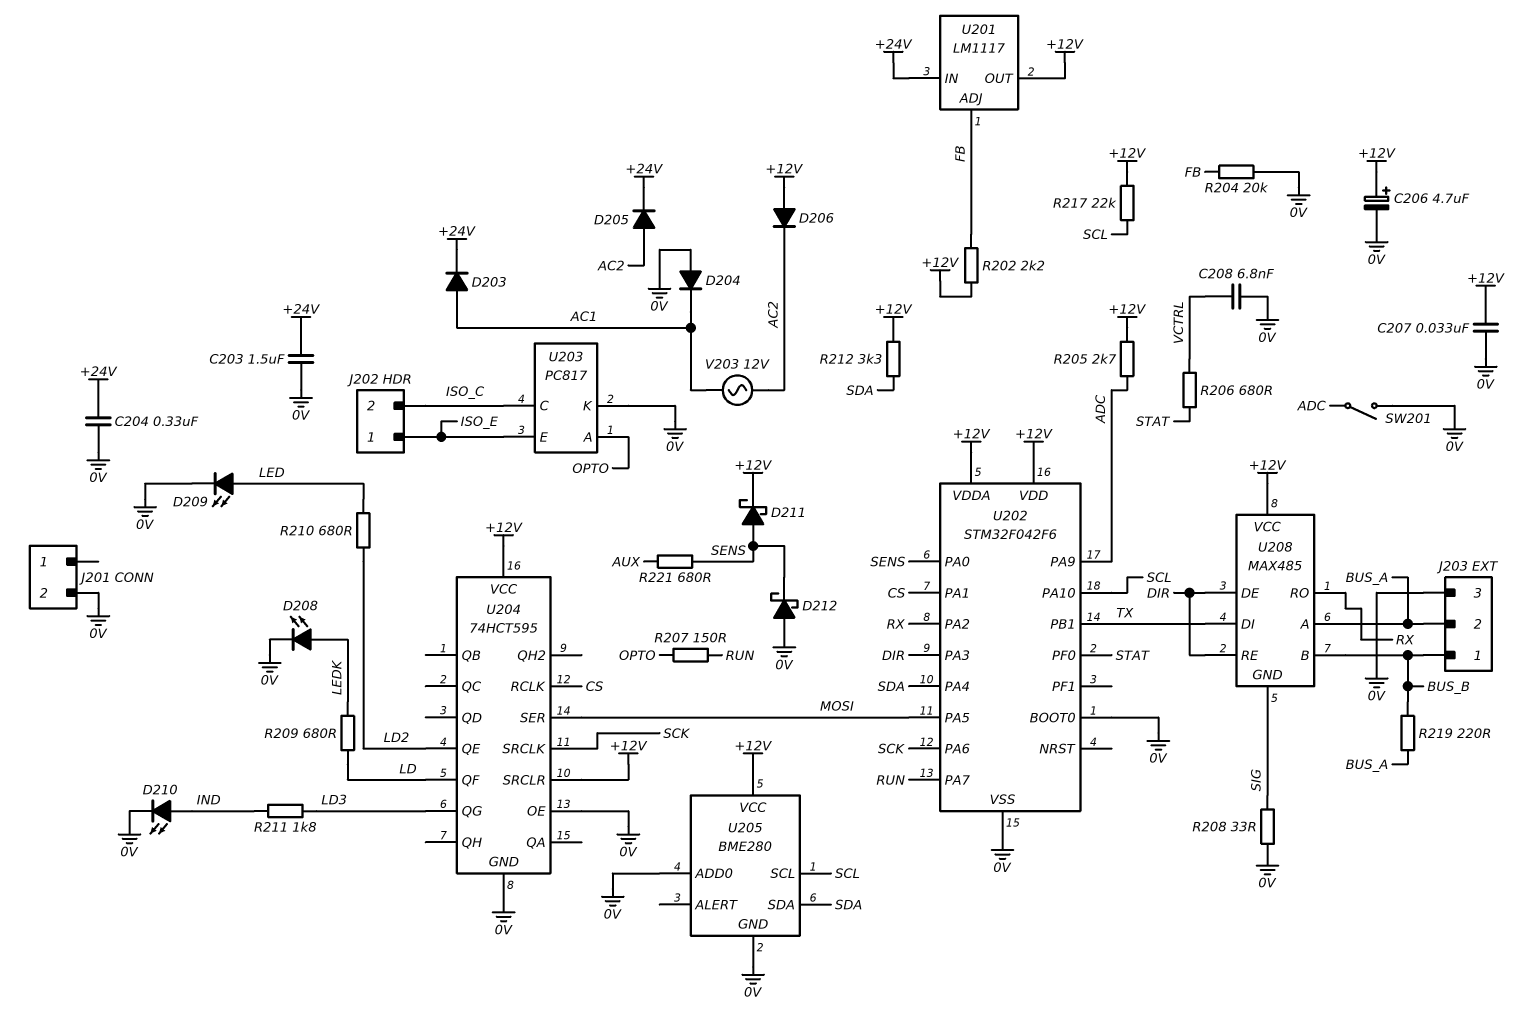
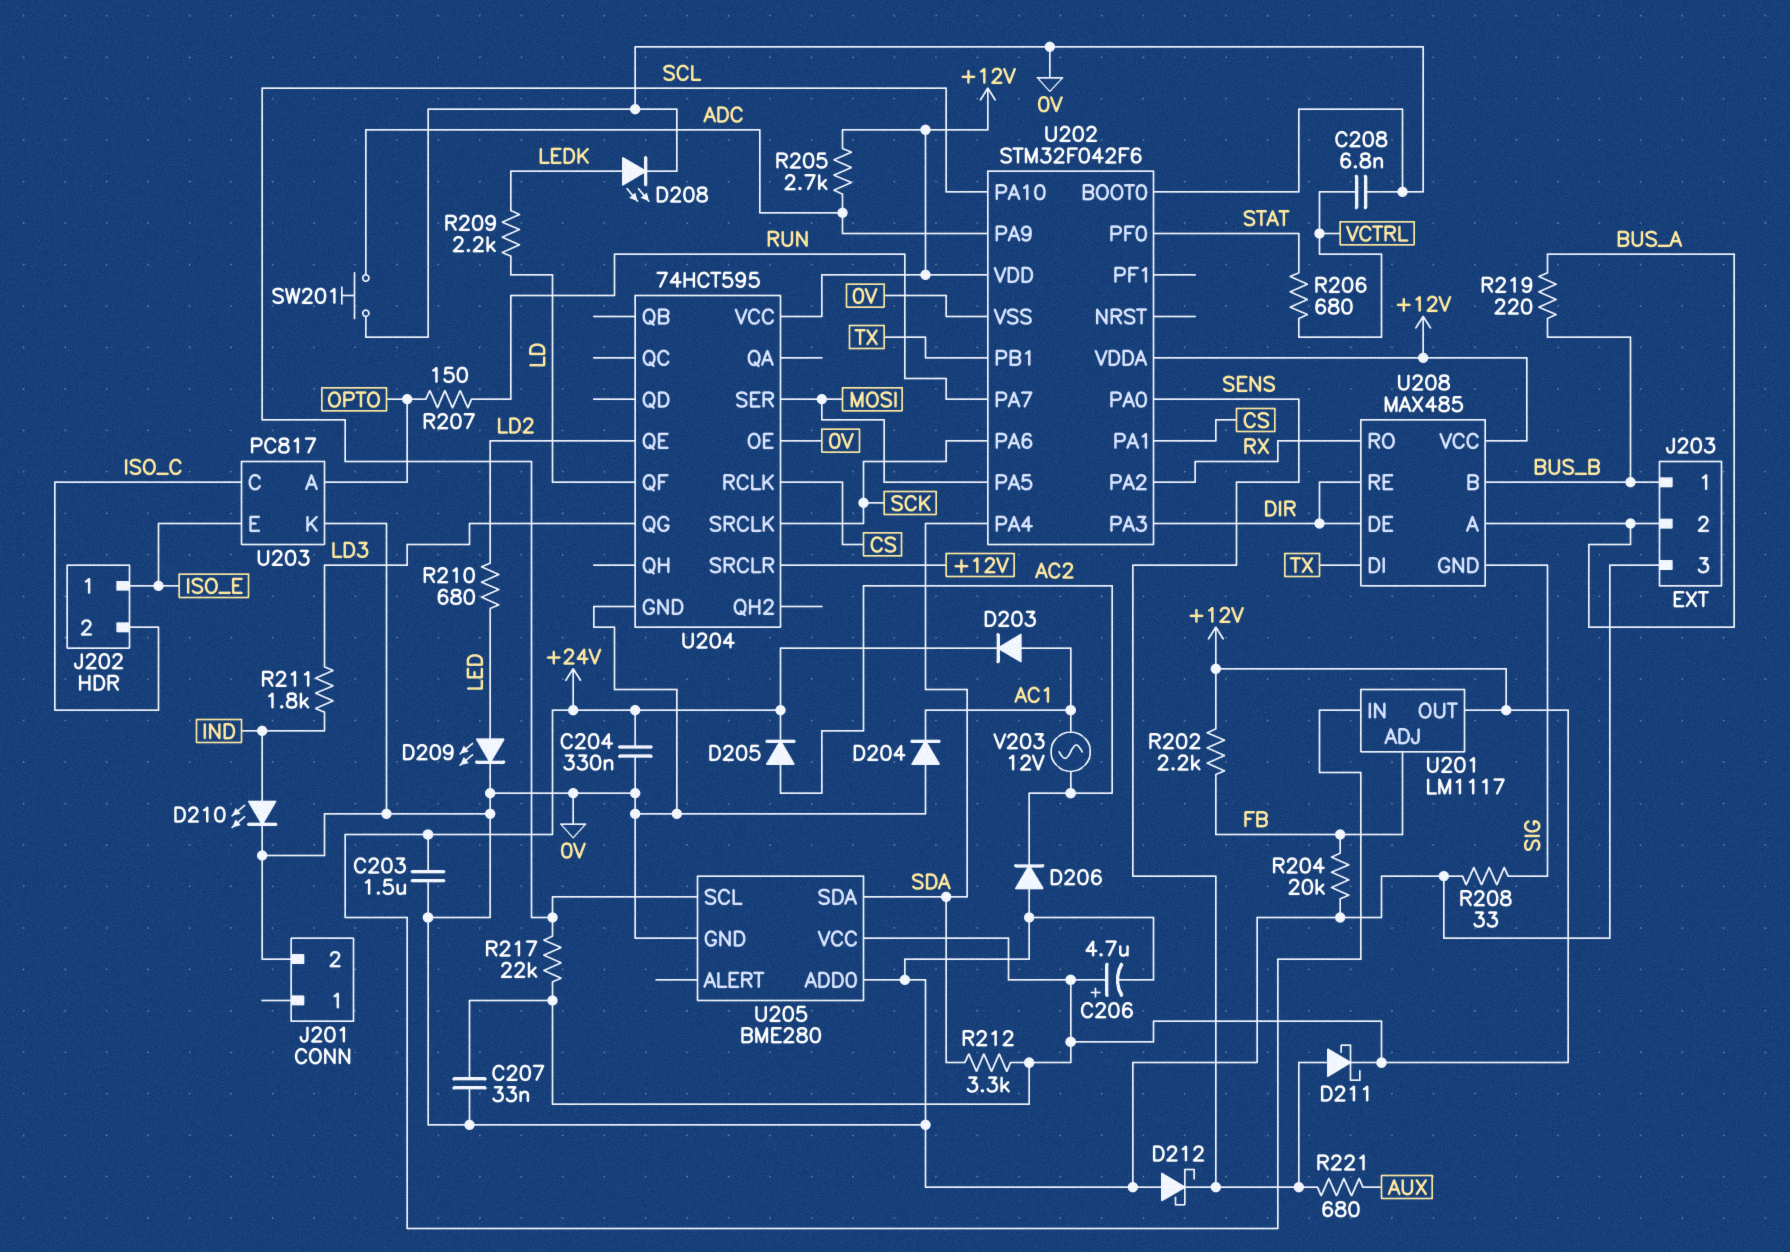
D206: diode (A +12V, K AC2) -> diode (A 0V, K AC2)
R209: 680 (LD, LEDK) -> 2.2k (LD, LEDK)
SW201: switch (0V, ADC) -> button (0V, ADC)

